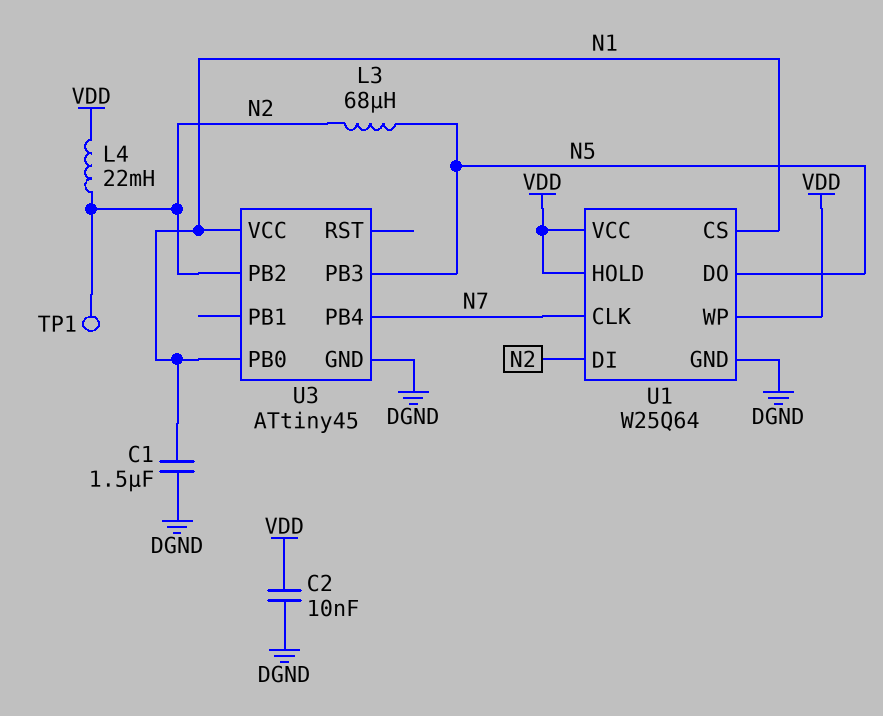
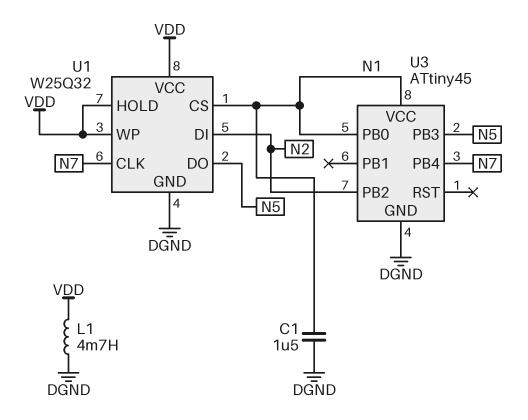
C2: 10nF (DGND, VDD) -> none
L1: none -> 4.7mH (DGND, VDD)
L3: 68uH (N2, N5) -> none
L4: 22mH (N2, VDD) -> none
TP1: test point (N2) -> none
U1: W25Q64 -> W25Q32

